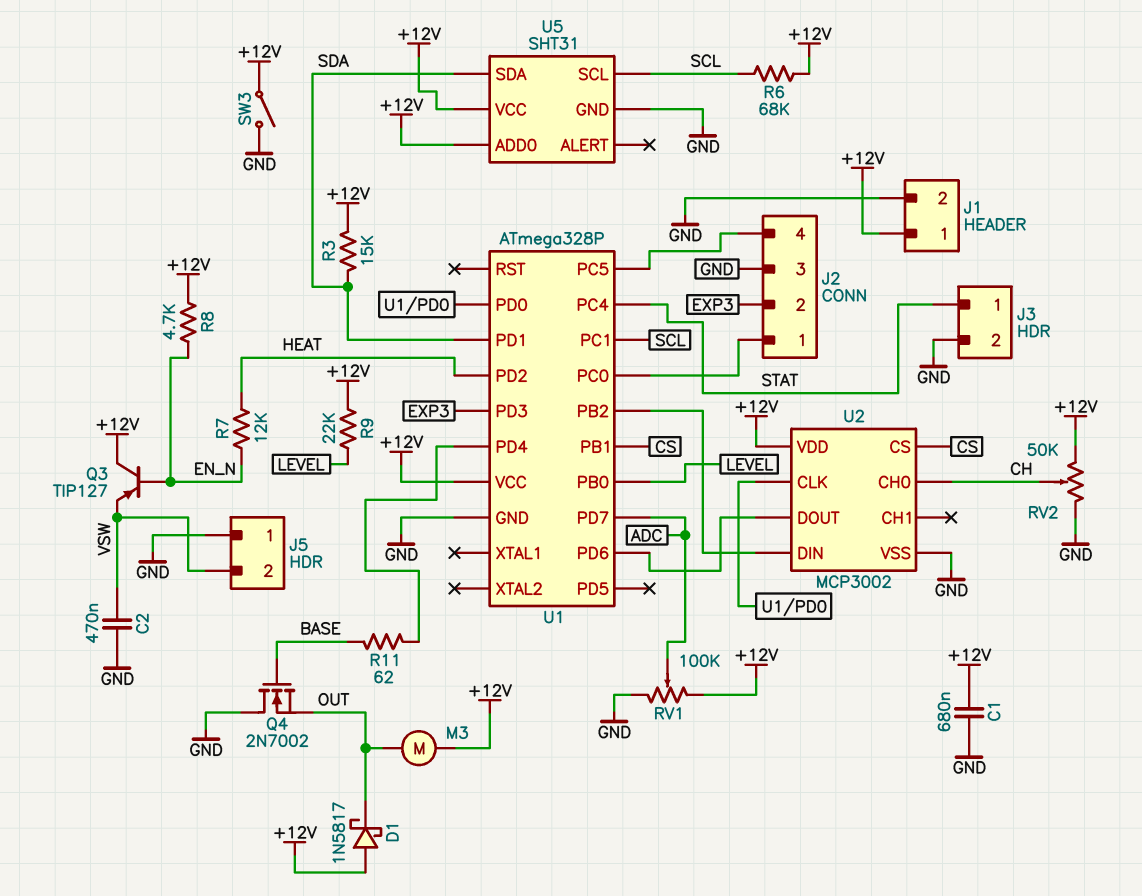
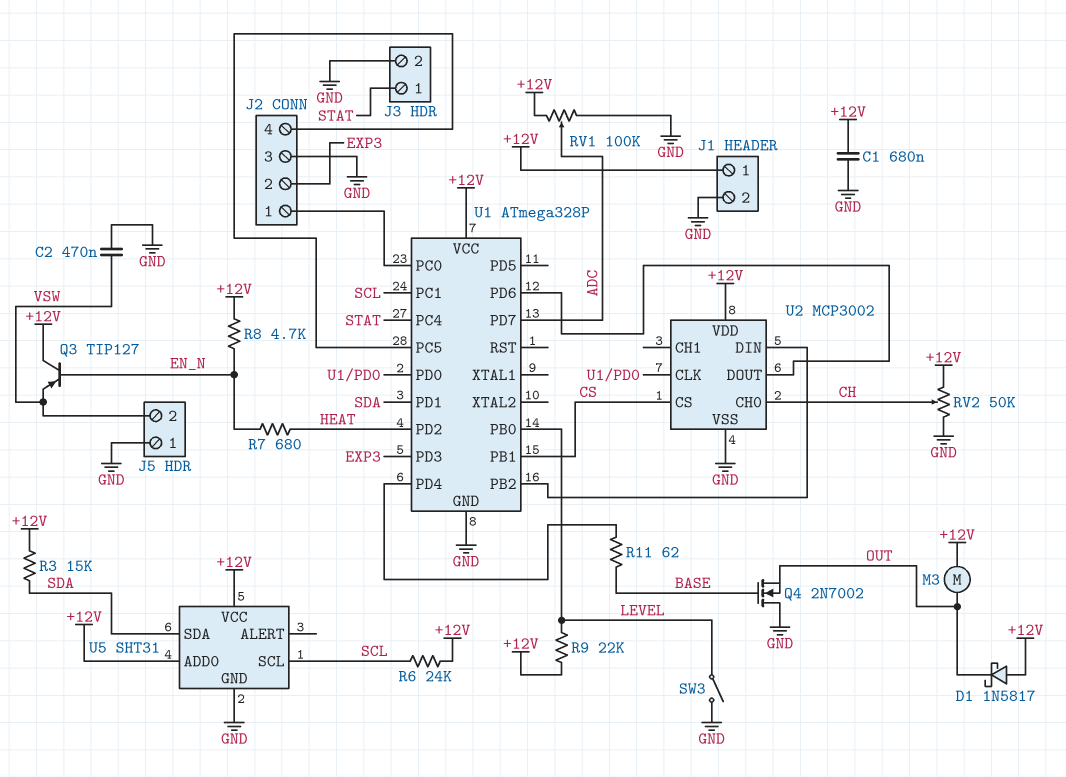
R6: 68k (+12V, SCL) -> 24k (+12V, SCL)
R7: 12k (EN_N, HEAT) -> 680 (EN_N, HEAT)
SW3: switch (+12V, GND) -> switch (GND, LEVEL)

